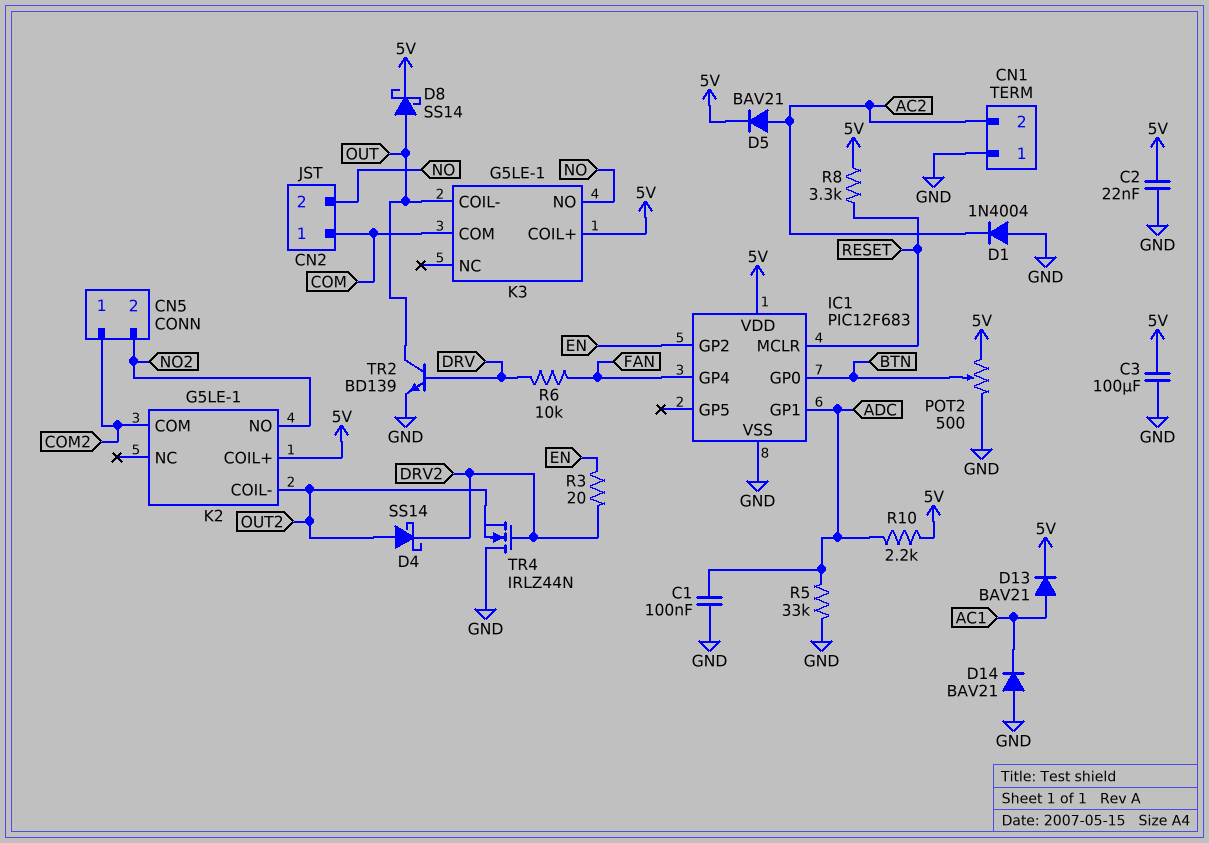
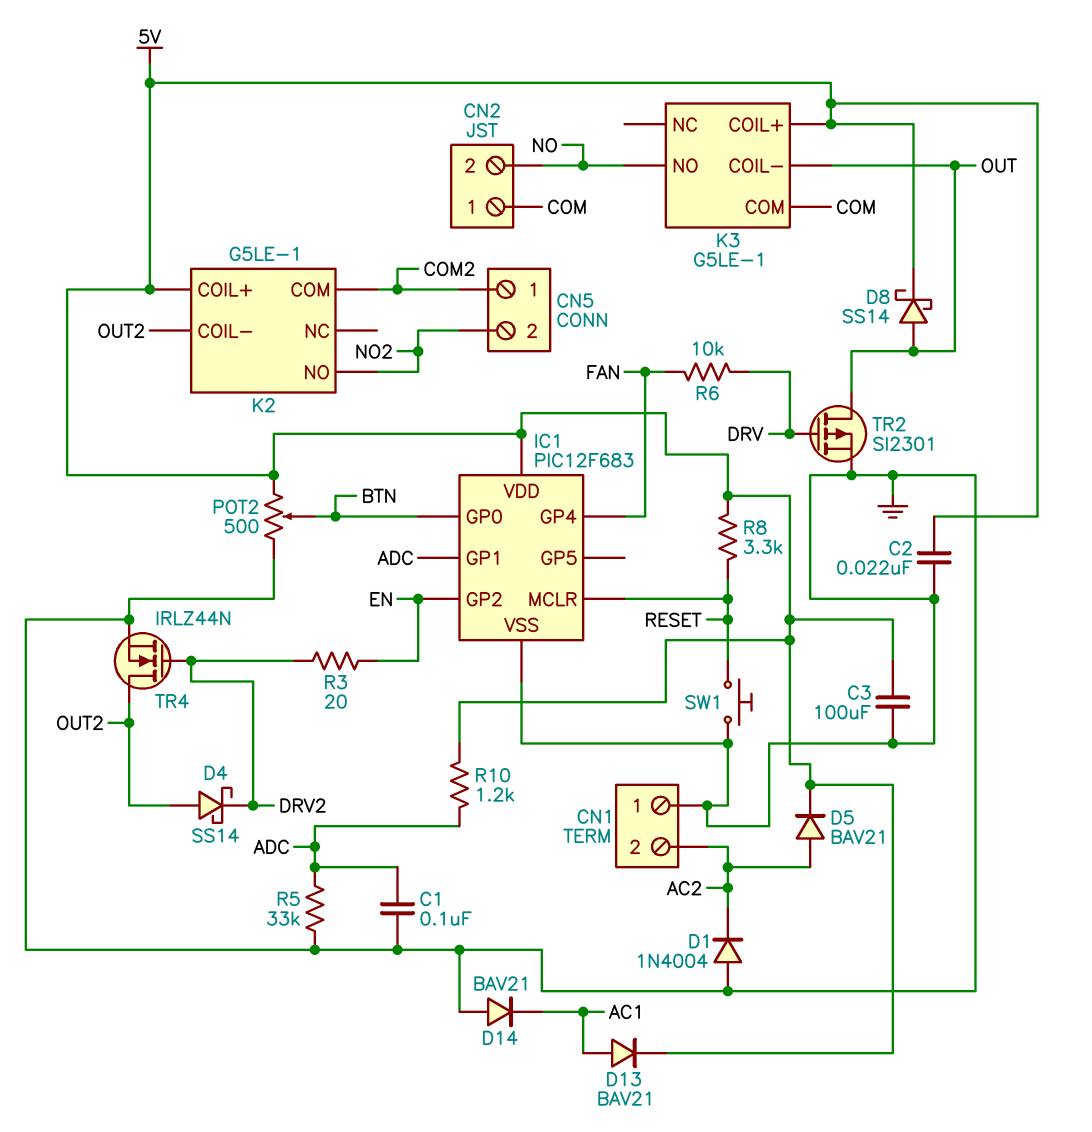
R10: 2.2k (5V, ADC) -> 1.2k (5V, ADC)
SW1: none -> button (GND, RESET)
TR2: NPN BD139 (B DRV, C OUT, E GND) -> PMOS SI2301 (G DRV, D OUT, S GND)
TR4: NMOS IRLZ44N (G DRV2, D GND, S OUT2) -> NMOS IRLZ44N (G DRV2, D OUT2, S GND)

